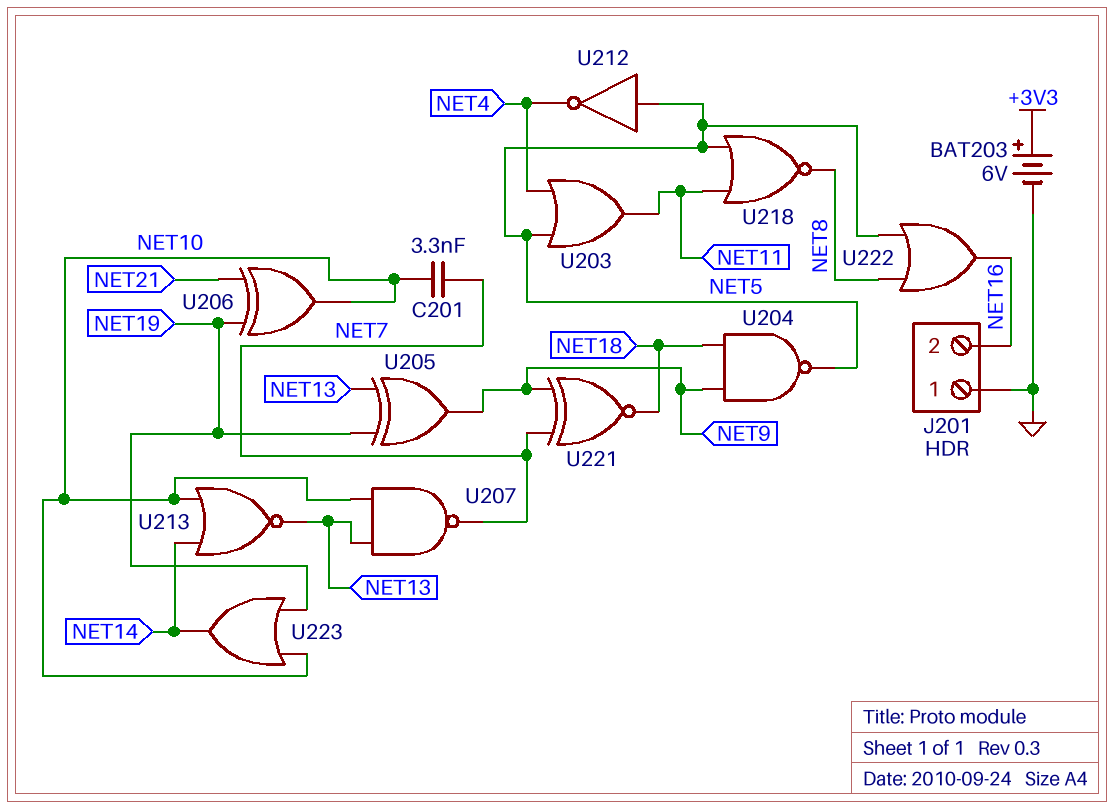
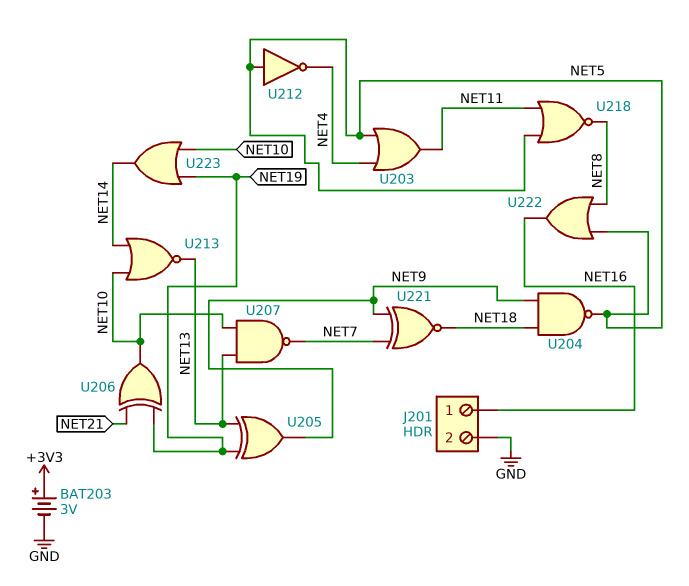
BAT203: 6V (plus +3V3, minus GND) -> 3V (plus +3V3, minus GND)
C201: 3.3nF (NET7, NET10) -> none
J201 pin 1: GND -> NET16
J201 pin 2: NET16 -> GND

